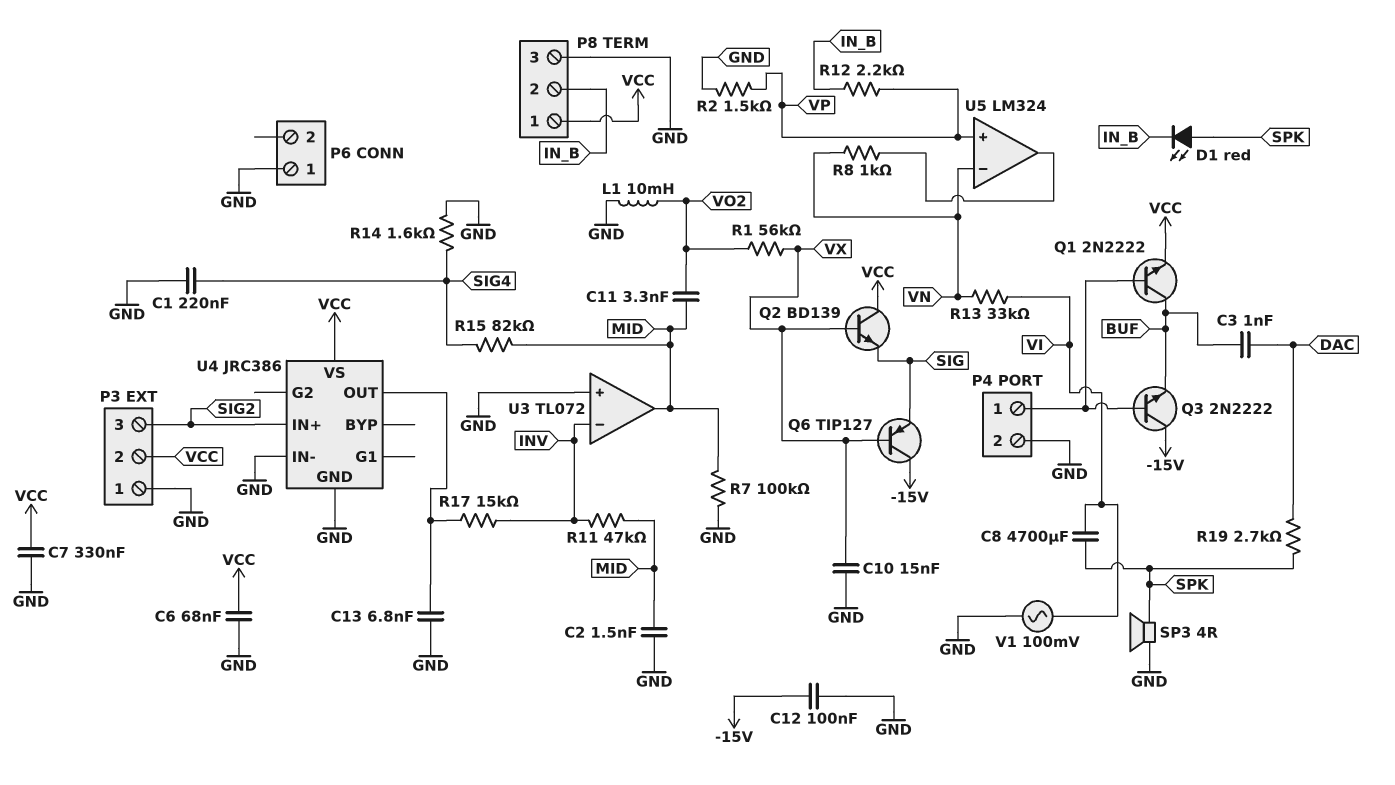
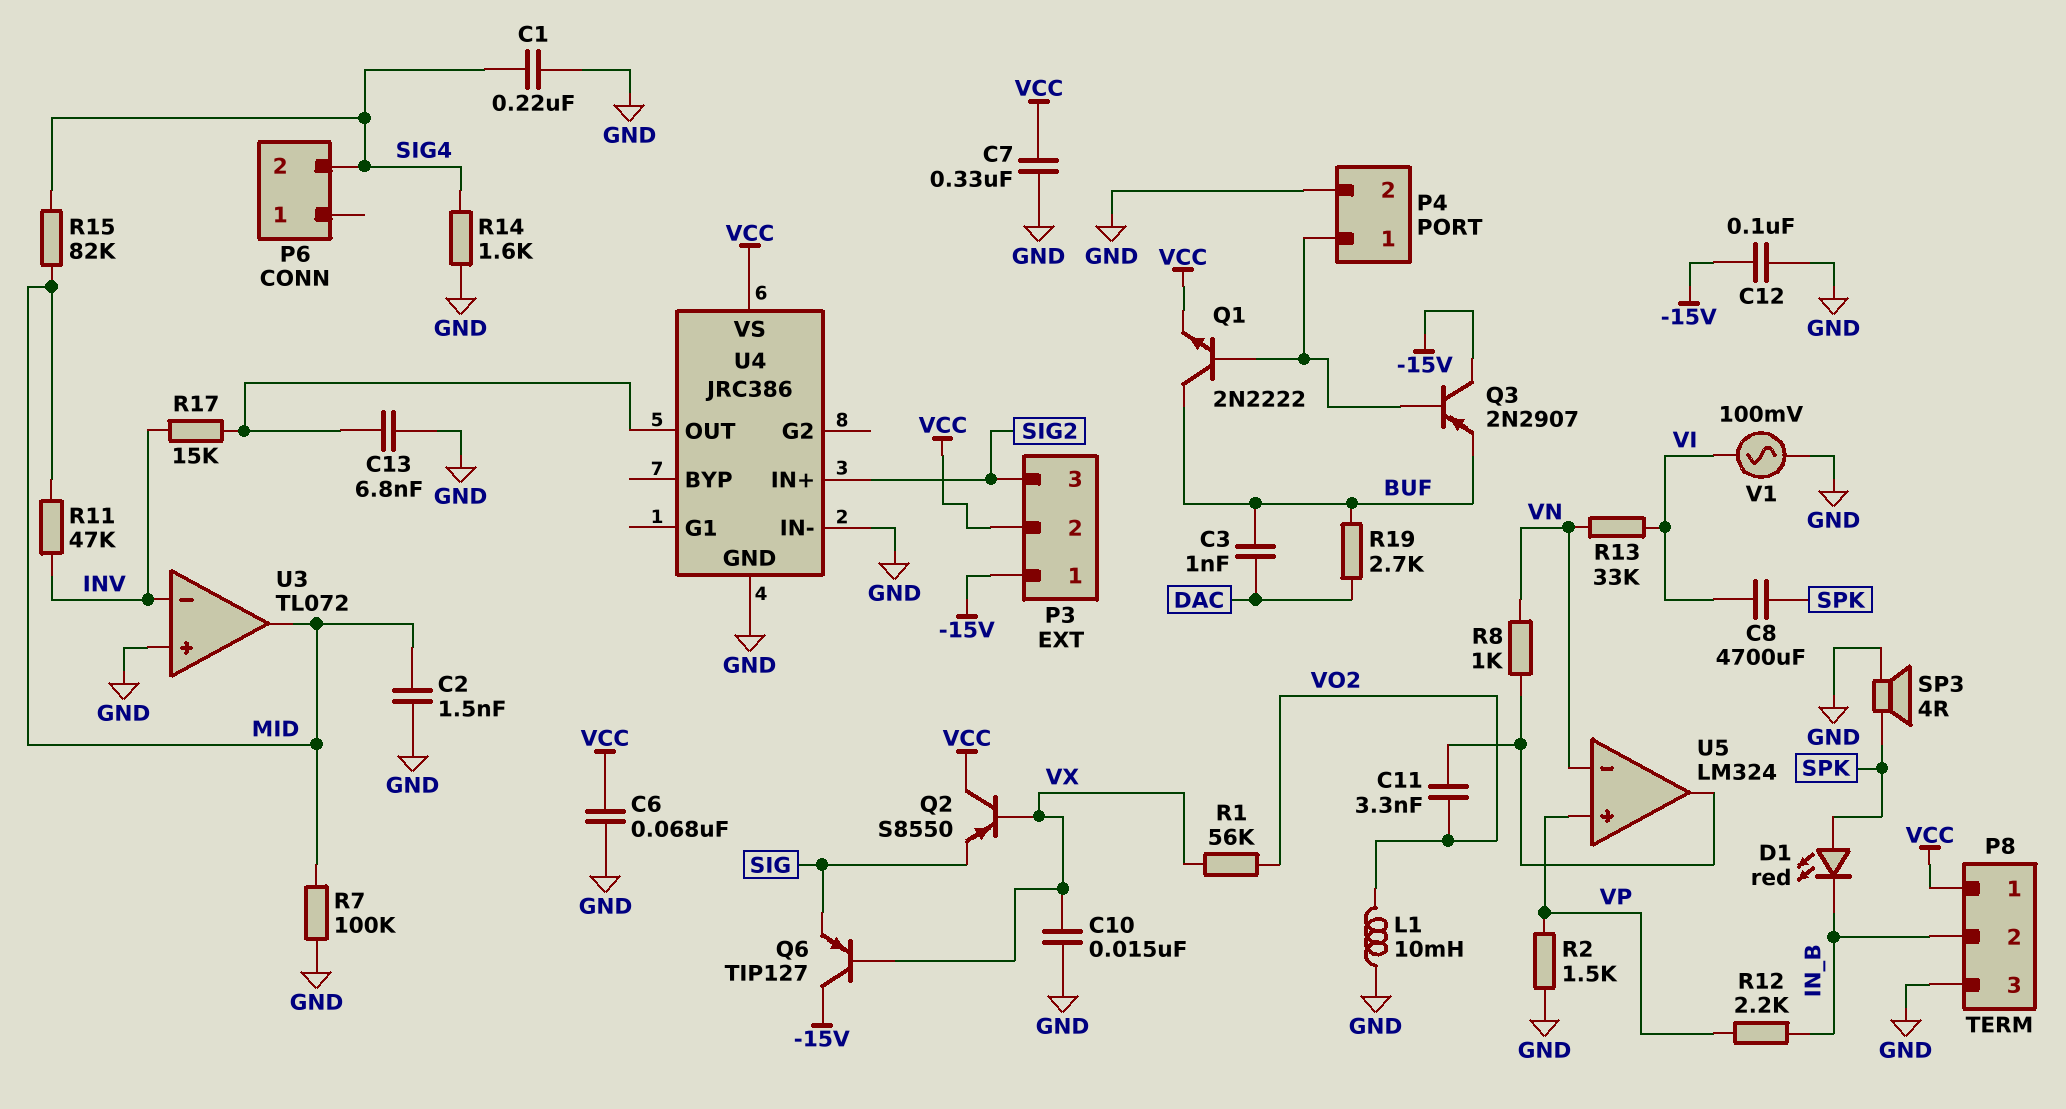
C11: 3.3nF (MID, VO2) -> 3.3nF (U5/out, VO2)
P3 pin 1: GND -> -15V
P6 pin 1: GND -> none
P6 pin 2: none -> SIG4
Q2: NPN BD139 (B VX, C VCC, E SIG) -> PNP S8550 (B VX, C VCC, E SIG)
Q3: NPN 2N2222 (B P4/1, C -15V, E BUF) -> PNP 2N2907 (B P4/1, C -15V, E BUF)
R19: 2.7k (DAC, SPK) -> 2.7k (BUF, DAC)

